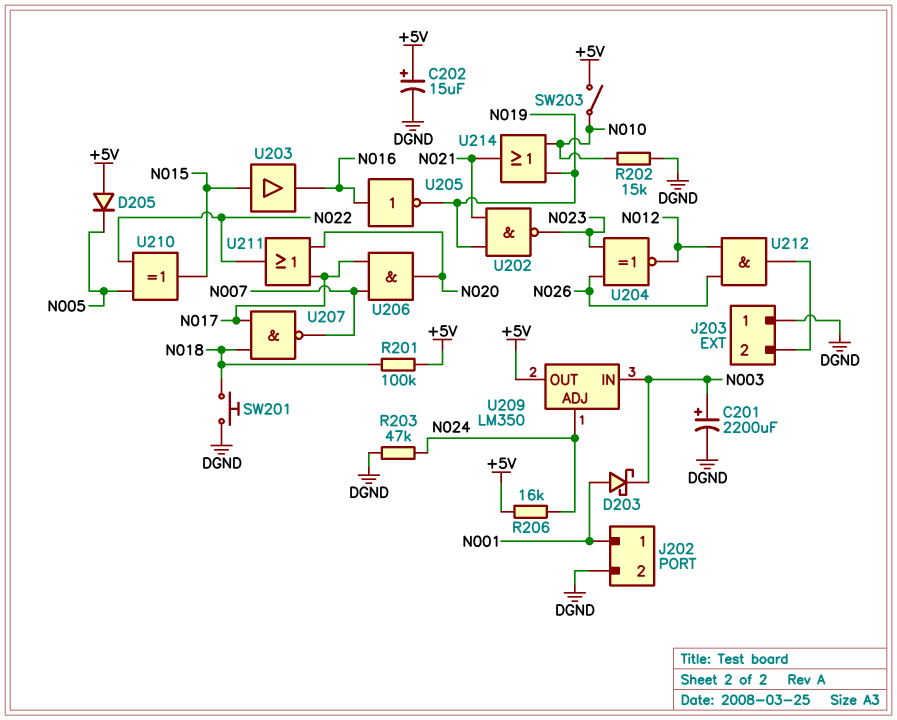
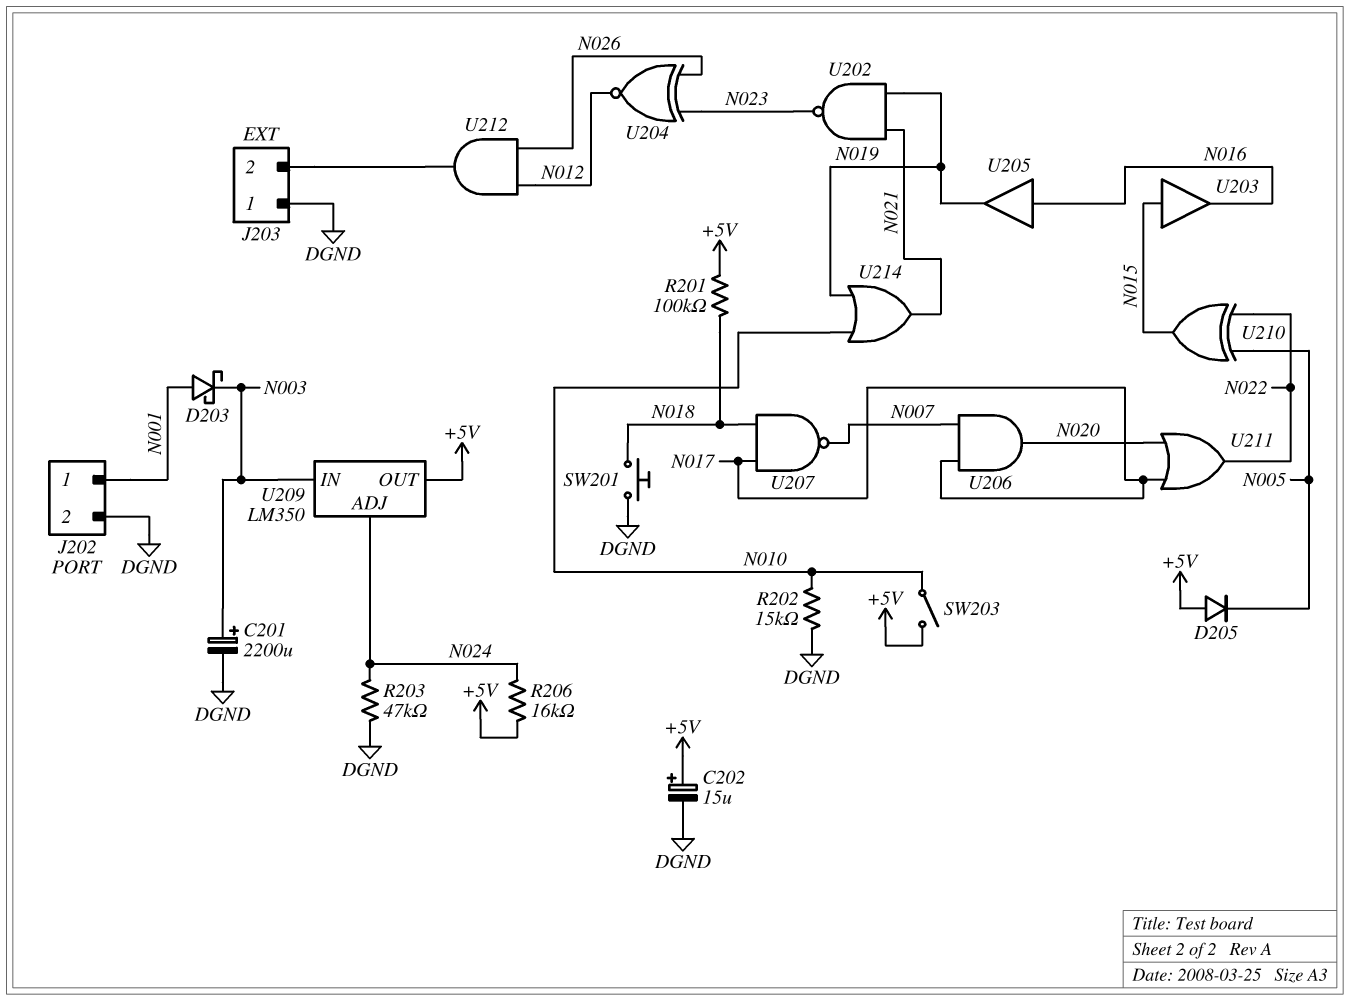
U205: NOT (in N016, out N019) -> buffer (in N016, out N019)

